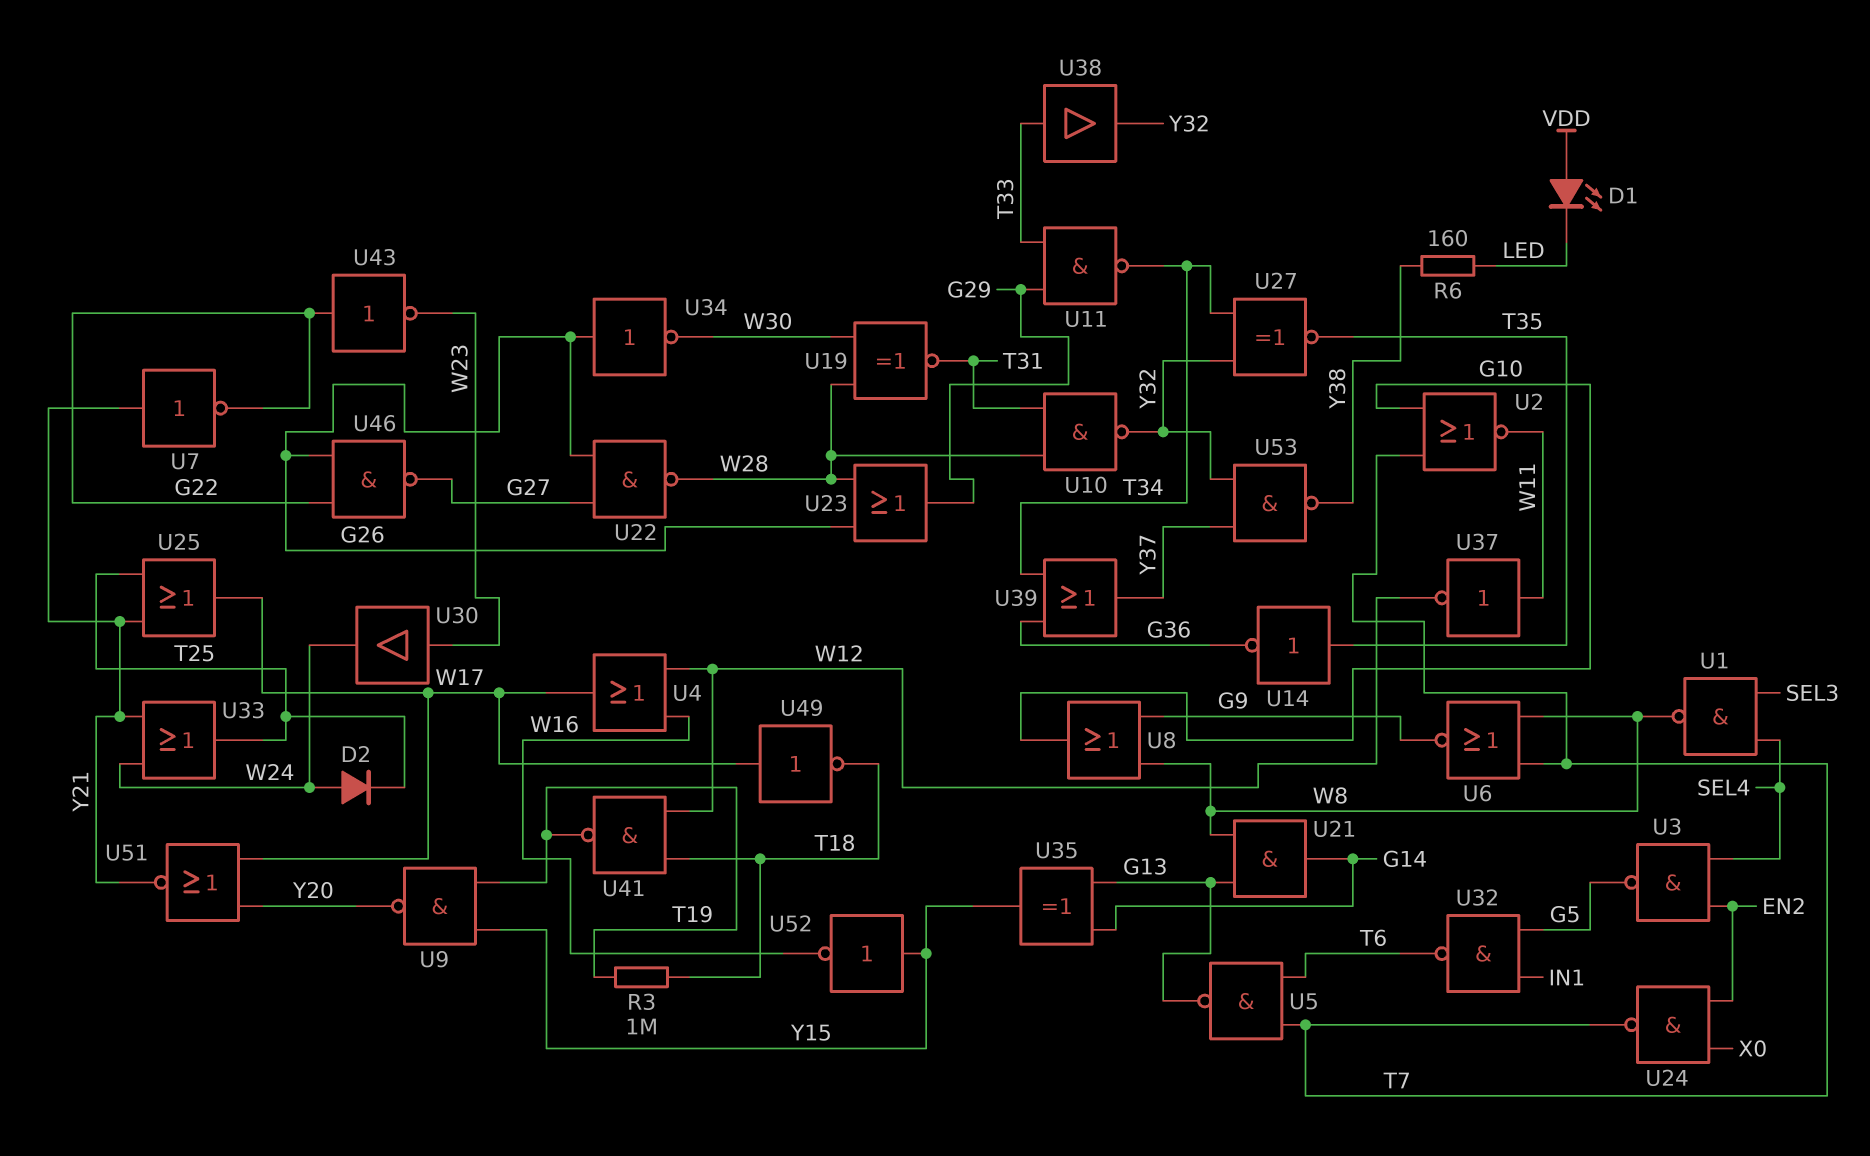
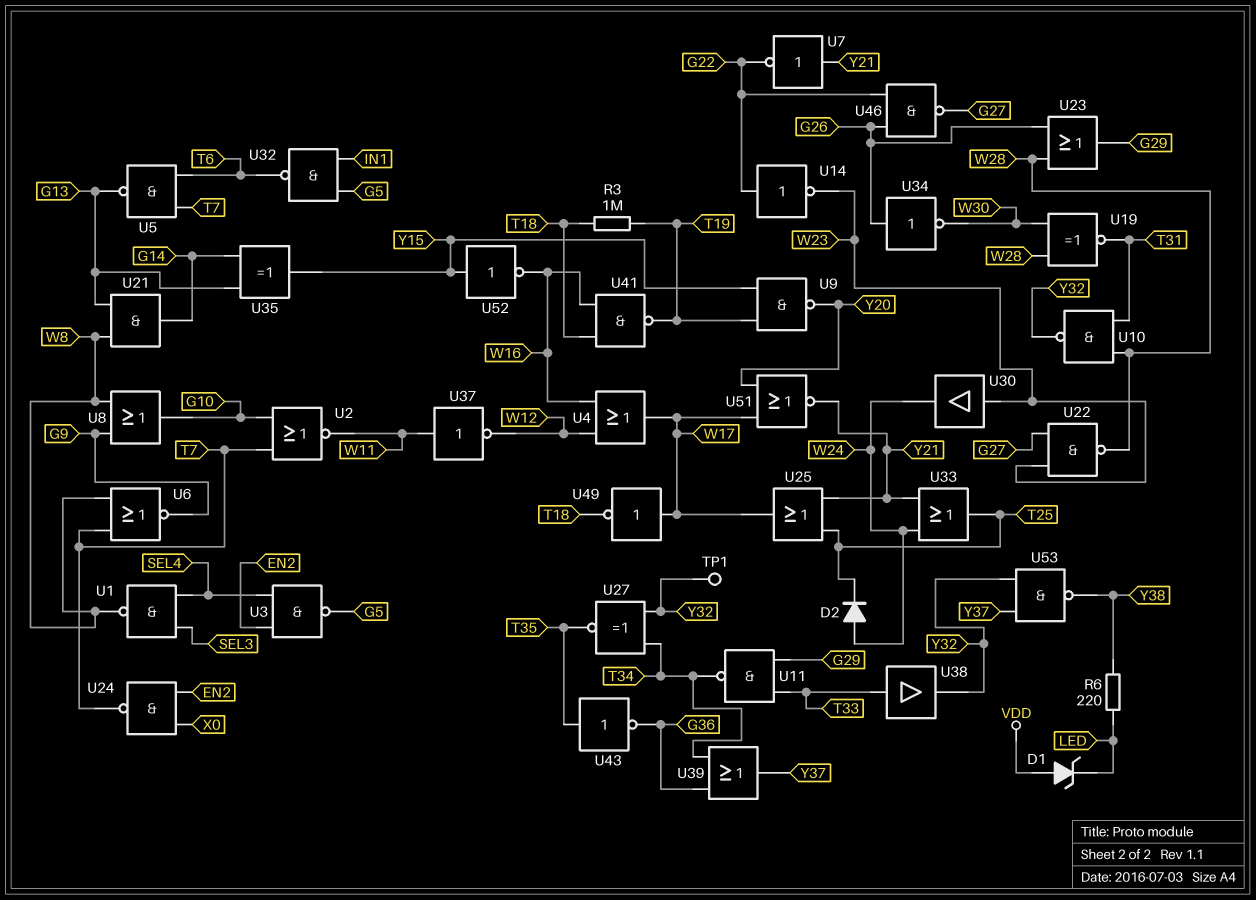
D1: LED (A VDD, K LED) -> zener (A VDD, K LED)
R6: 160 (LED, Y38) -> 220 (LED, Y38)
TP1: none -> test point (Y32)
U14: NOT (in T35, out G36) -> NOT (in G22, out W23)
U22: NAND (in G26, in G27, out W28) -> NAND (in G27, in W23, out W28)
U41: NAND (in T18, in W12, out T19) -> NAND (in T18, in W16, out T19)
U43: NOT (in G22, out W23) -> NOT (in T35, out G36)

